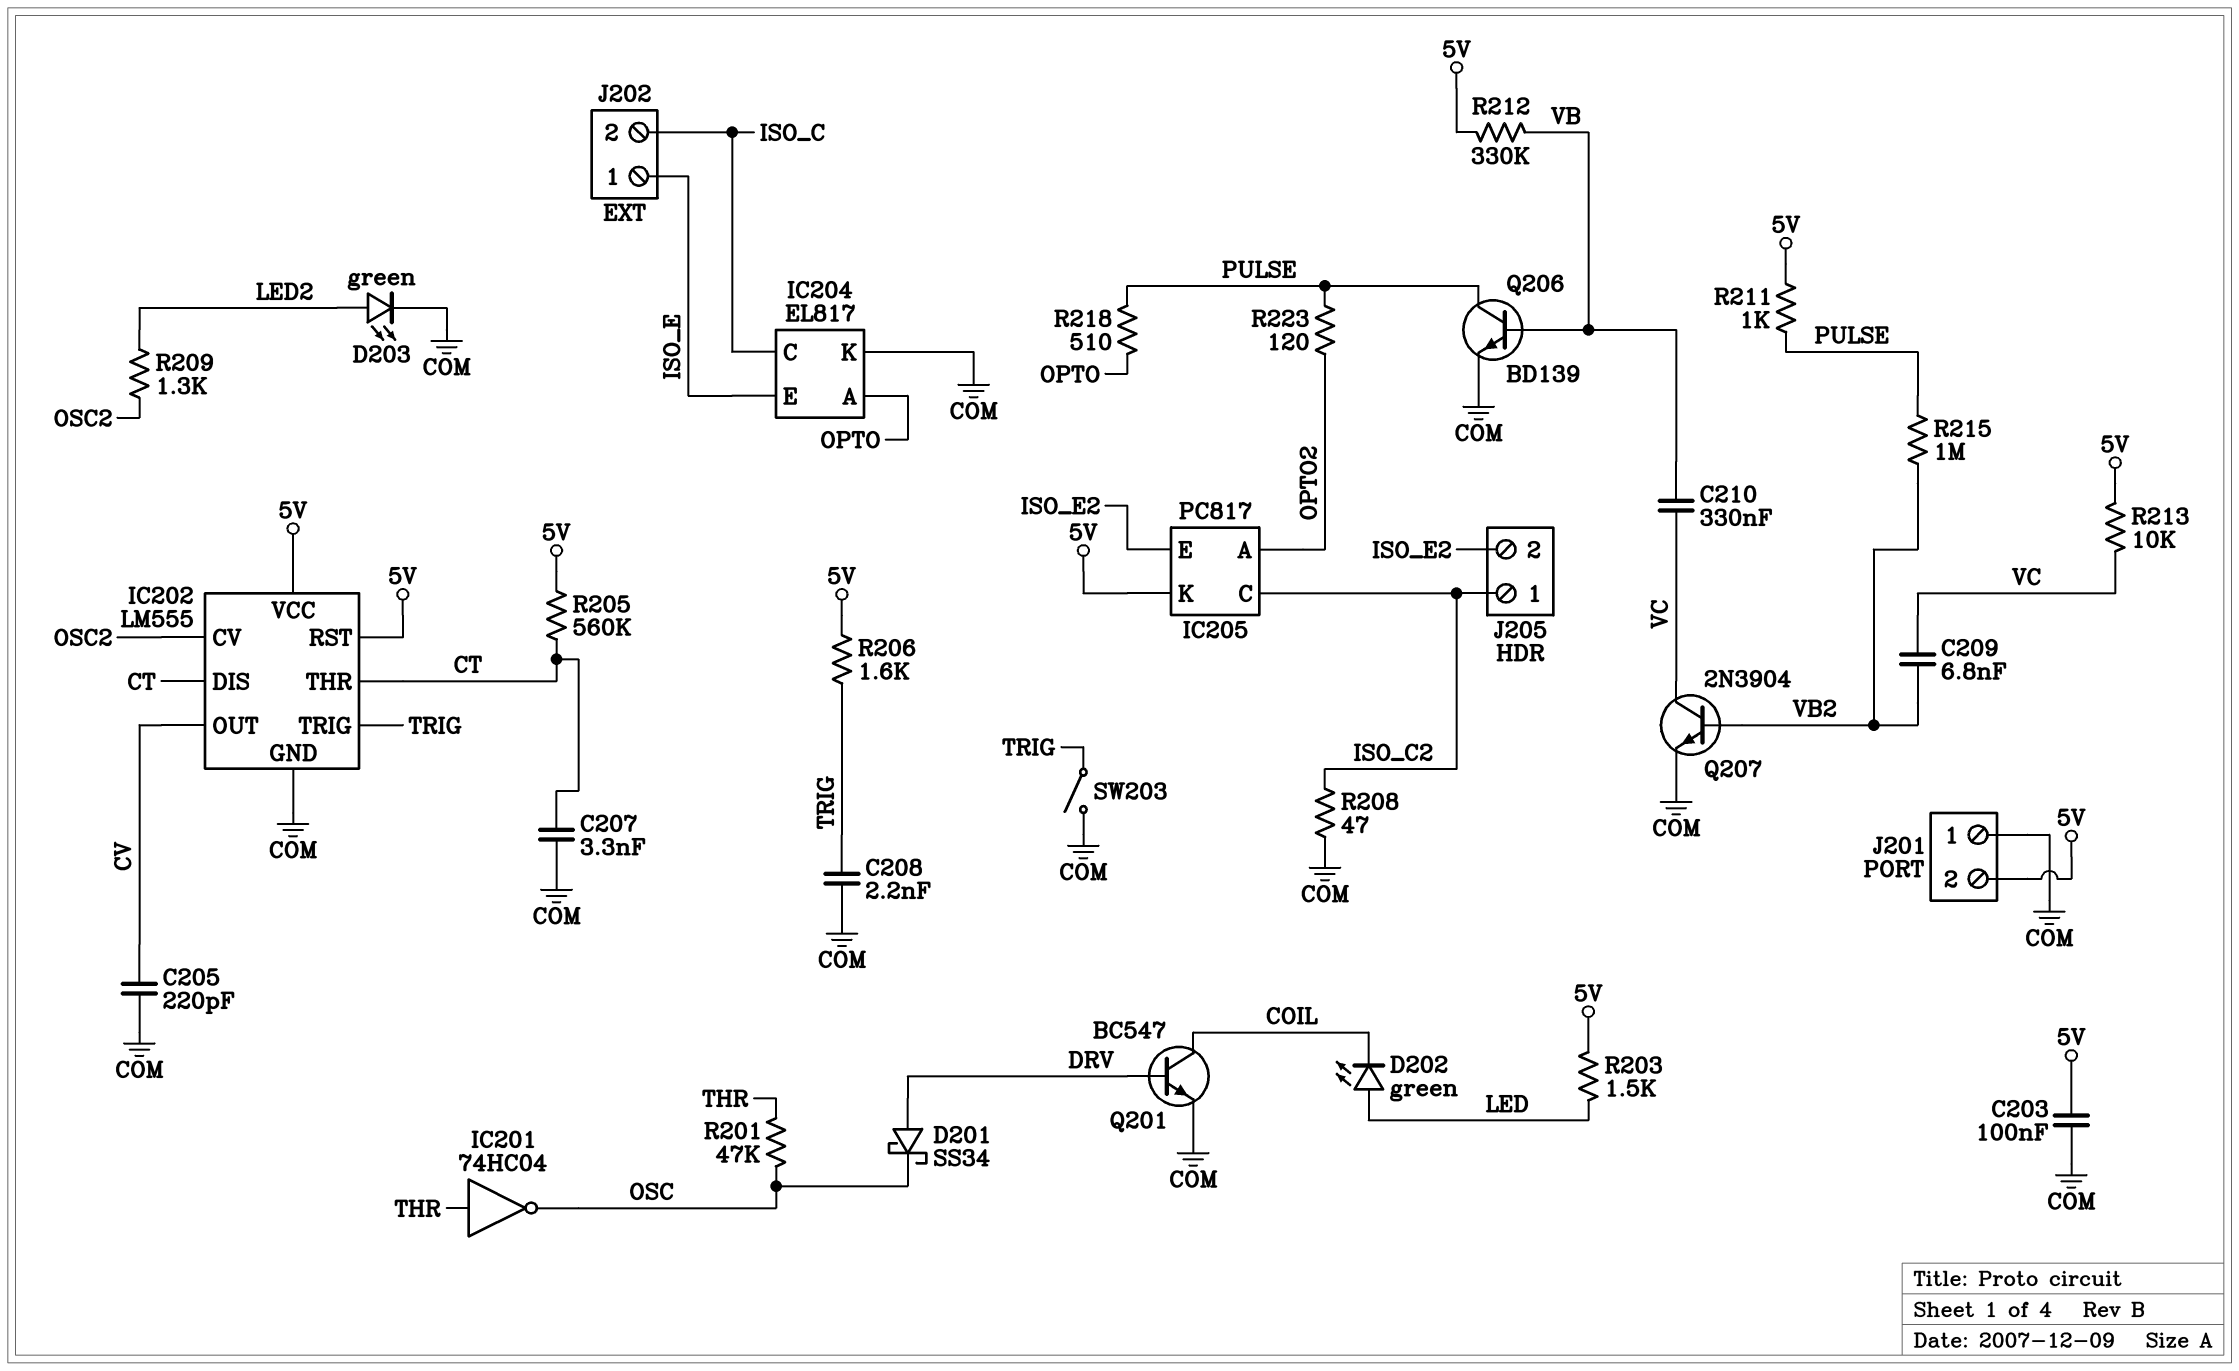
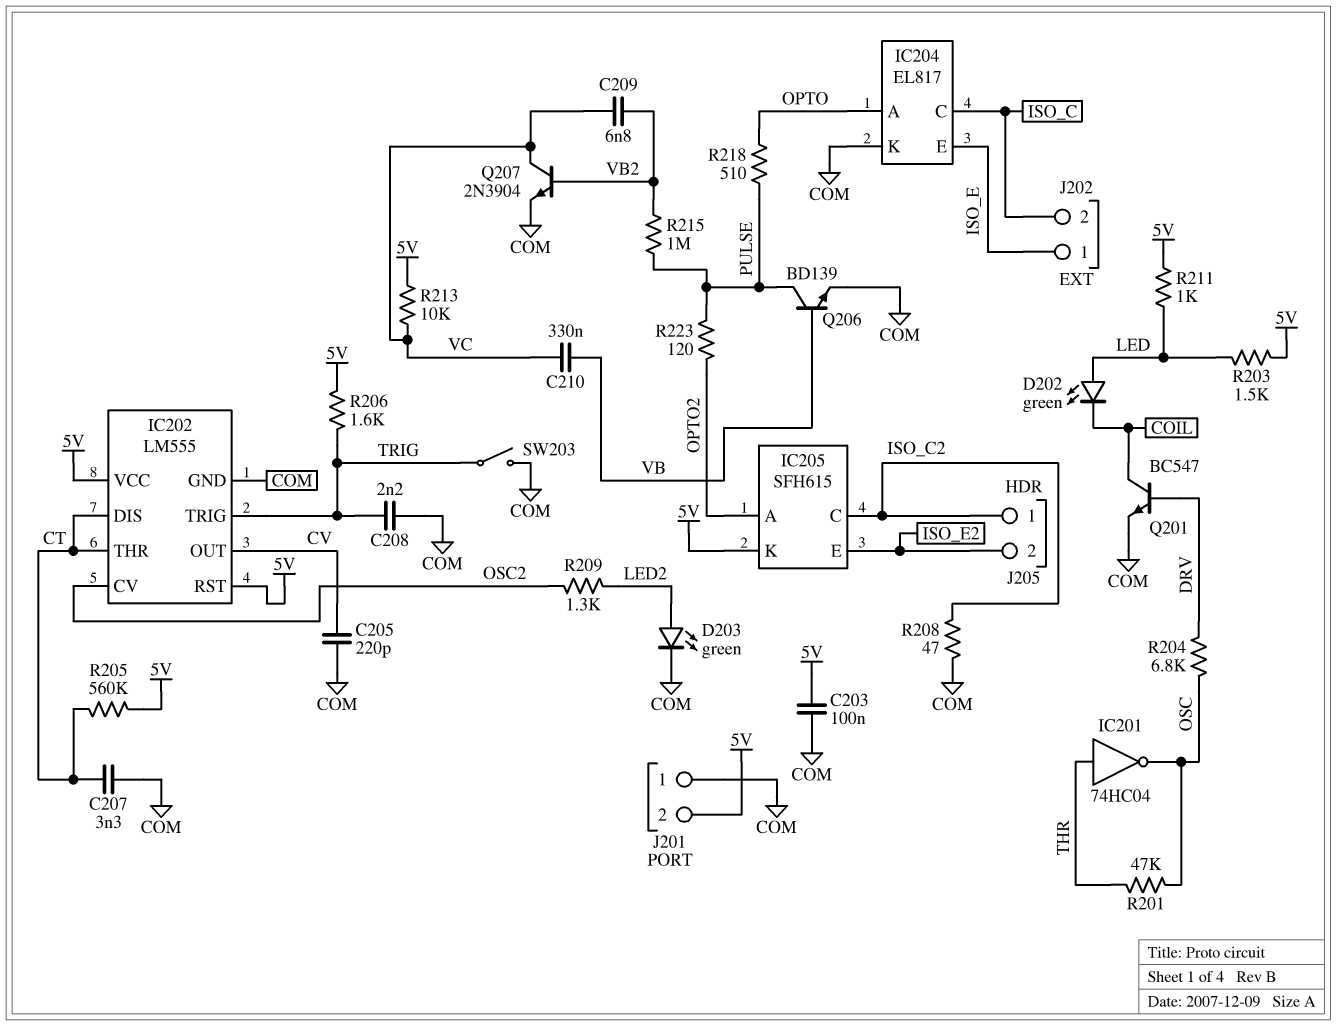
D201: schottky SS34 (A DRV, K OSC) -> none
IC205: PC817 -> SFH615
R204: none -> 6.8k (DRV, OSC)
R211: 1k (5V, PULSE) -> 1k (5V, LED)
R212: 330k (5V, VB) -> none

